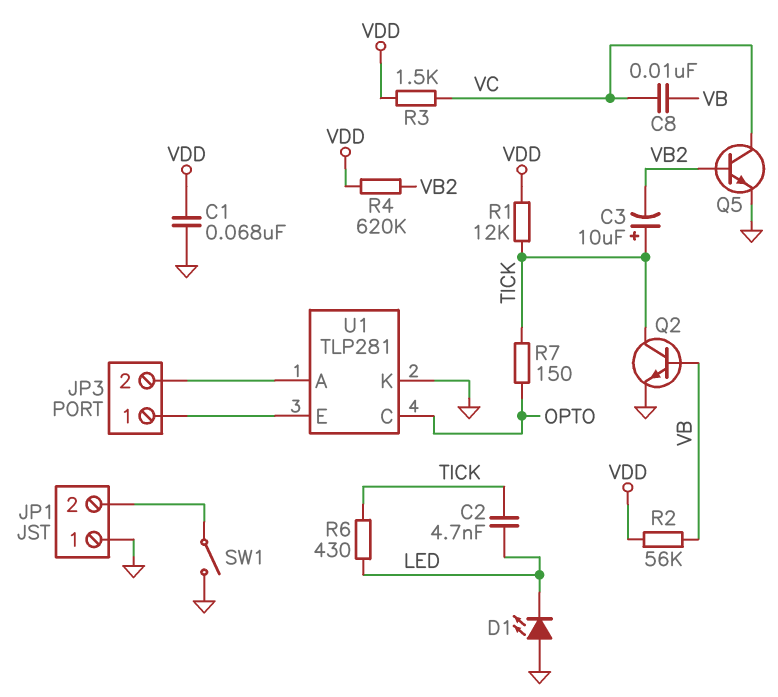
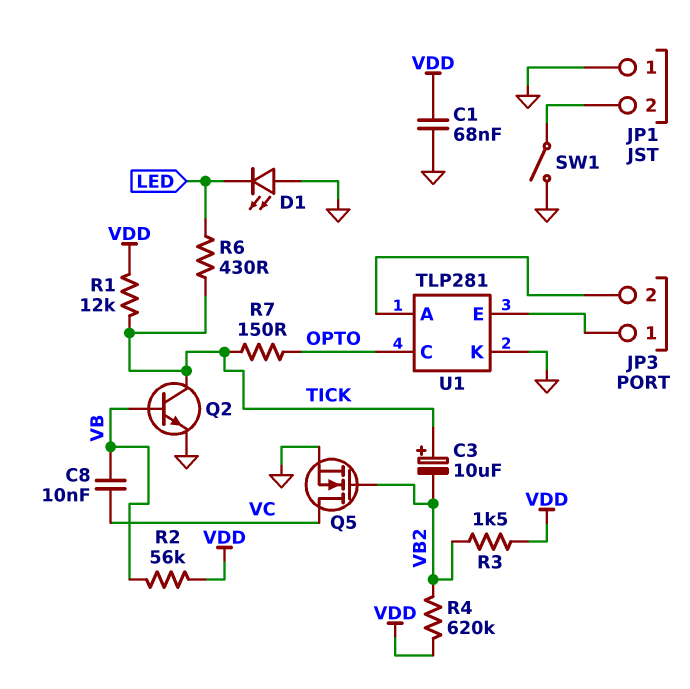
C2: 4.7nF (LED, TICK) -> none
Q5: NPN (B VB2, C VC, E GND) -> NMOS (G VB2, D VC, S GND)
R3: 1.5k (VC, VDD) -> 1.5k (VB2, VDD)

